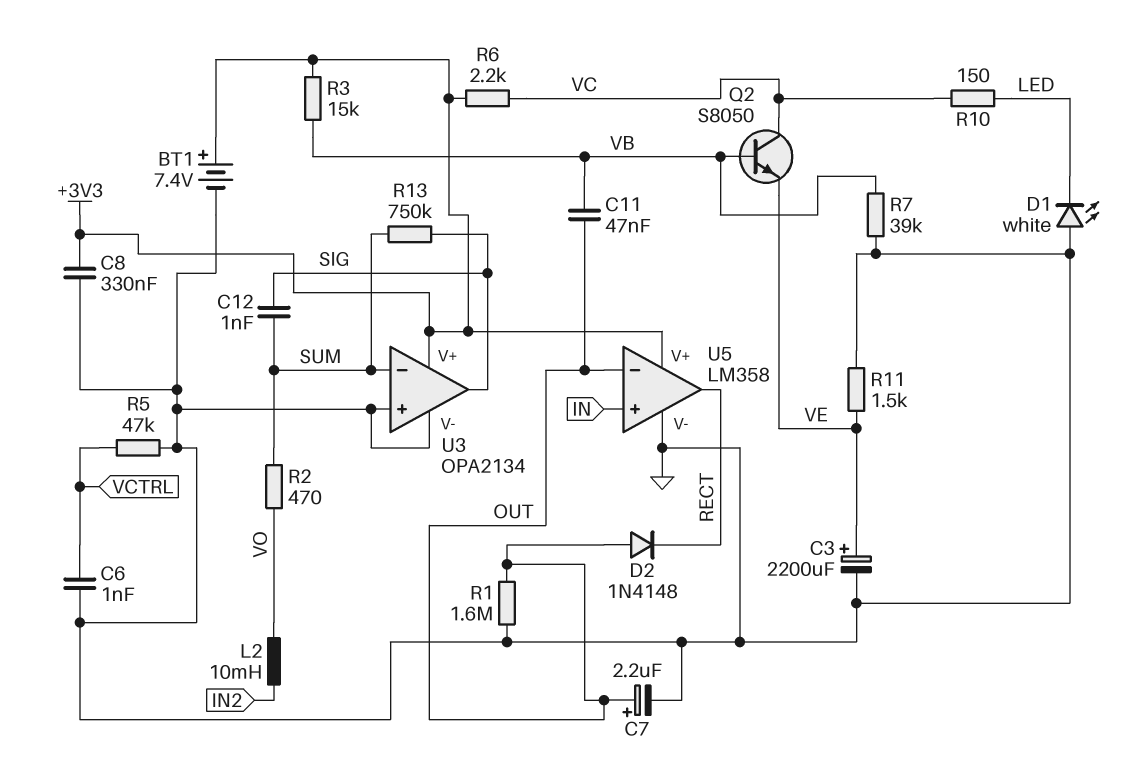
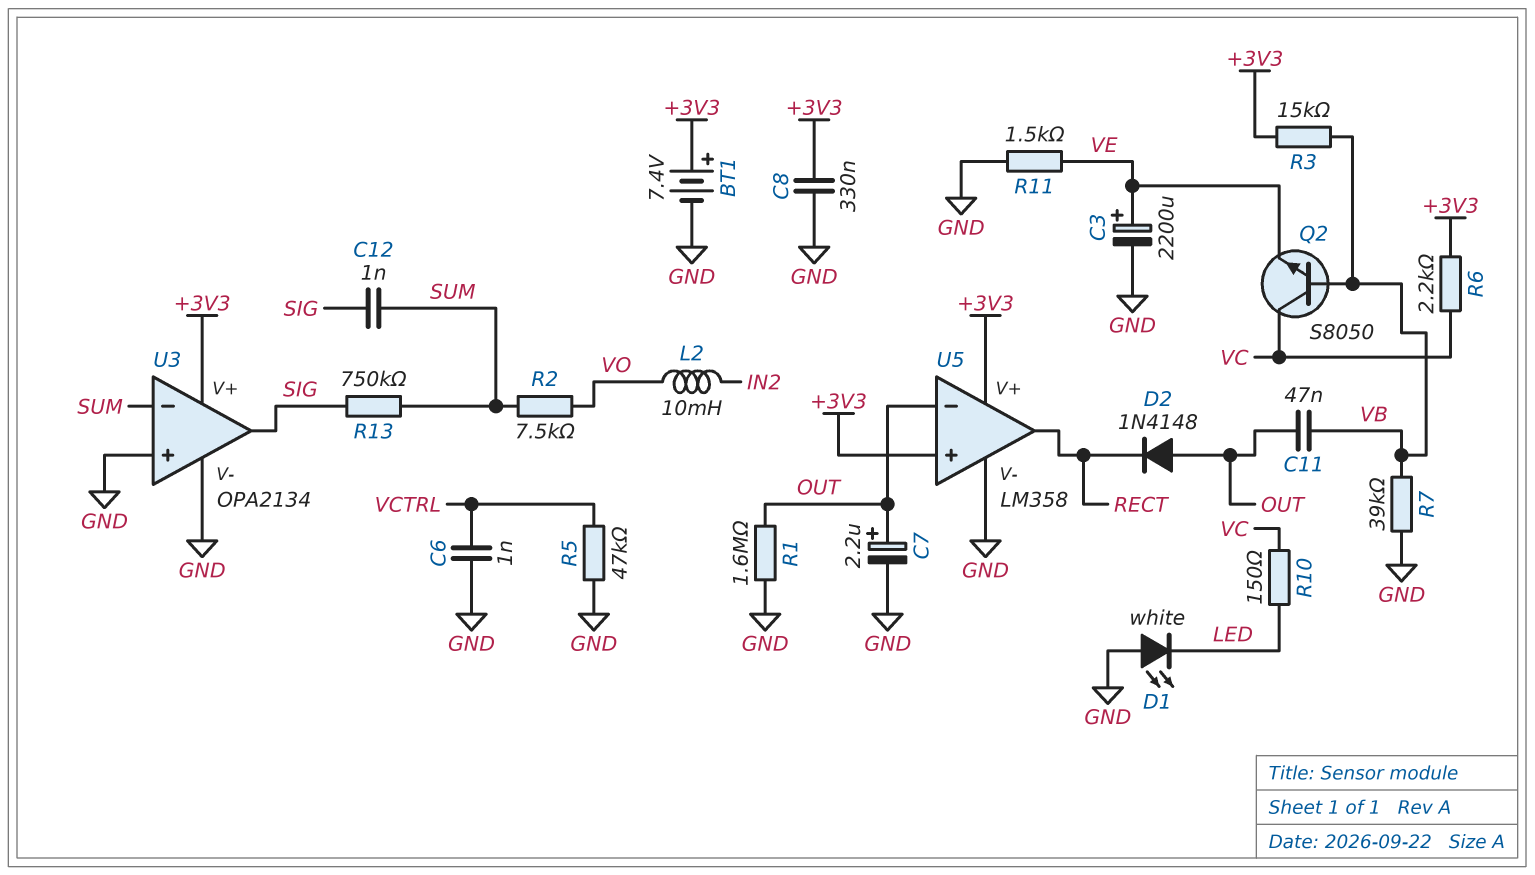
R2: 470 (SUM, VO) -> 7.5k (SUM, VO)
U5 pin in+: IN -> +3V3

